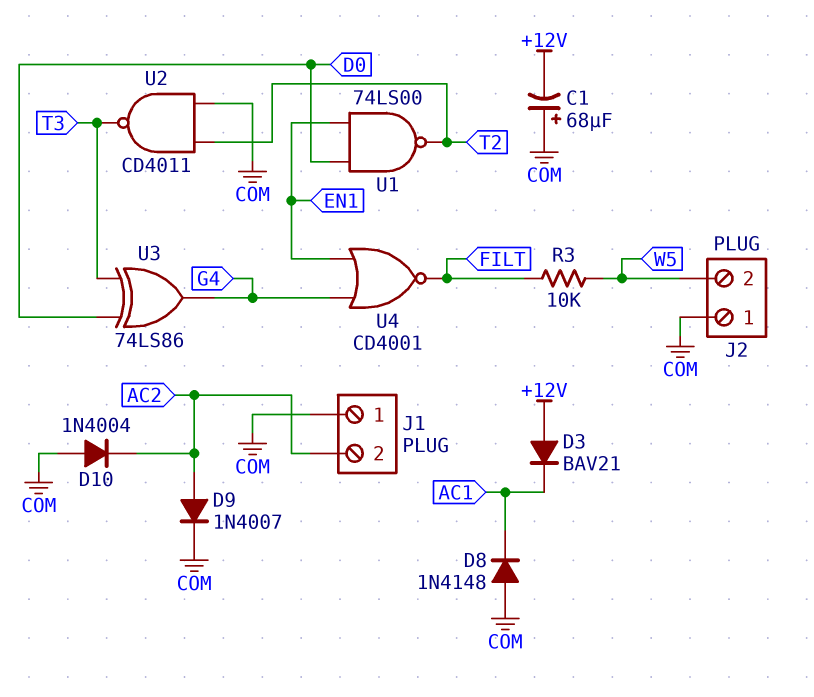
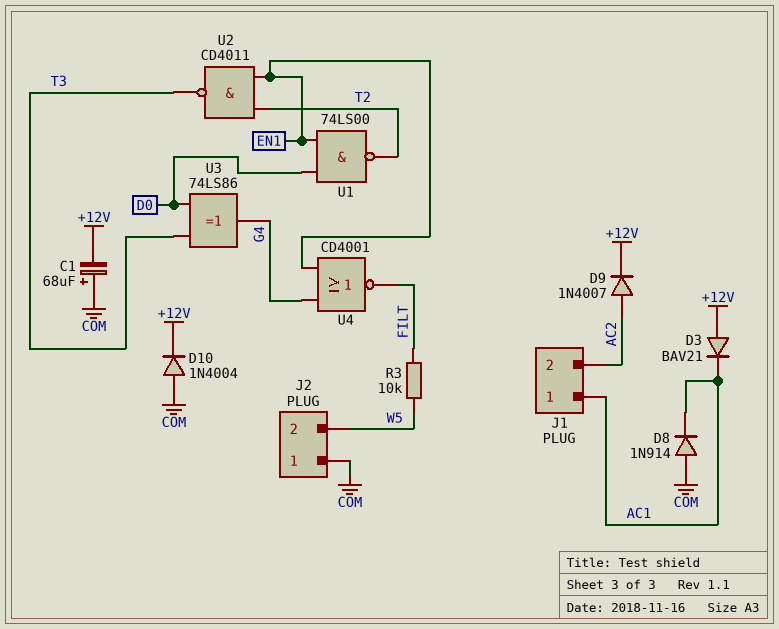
D8: diode 1N4148 (A COM, K AC1) -> diode 1N914 (A COM, K AC1)
D9: diode 1N4007 (A AC2, K COM) -> diode 1N4007 (A AC2, K +12V)
D10: diode 1N4004 (A COM, K AC2) -> diode 1N4004 (A COM, K +12V)
J1 pin 1: COM -> AC1
U2: NAND CD4011 (in COM, in T2, out T3) -> NAND CD4011 (in EN1, in T2, out T3)

